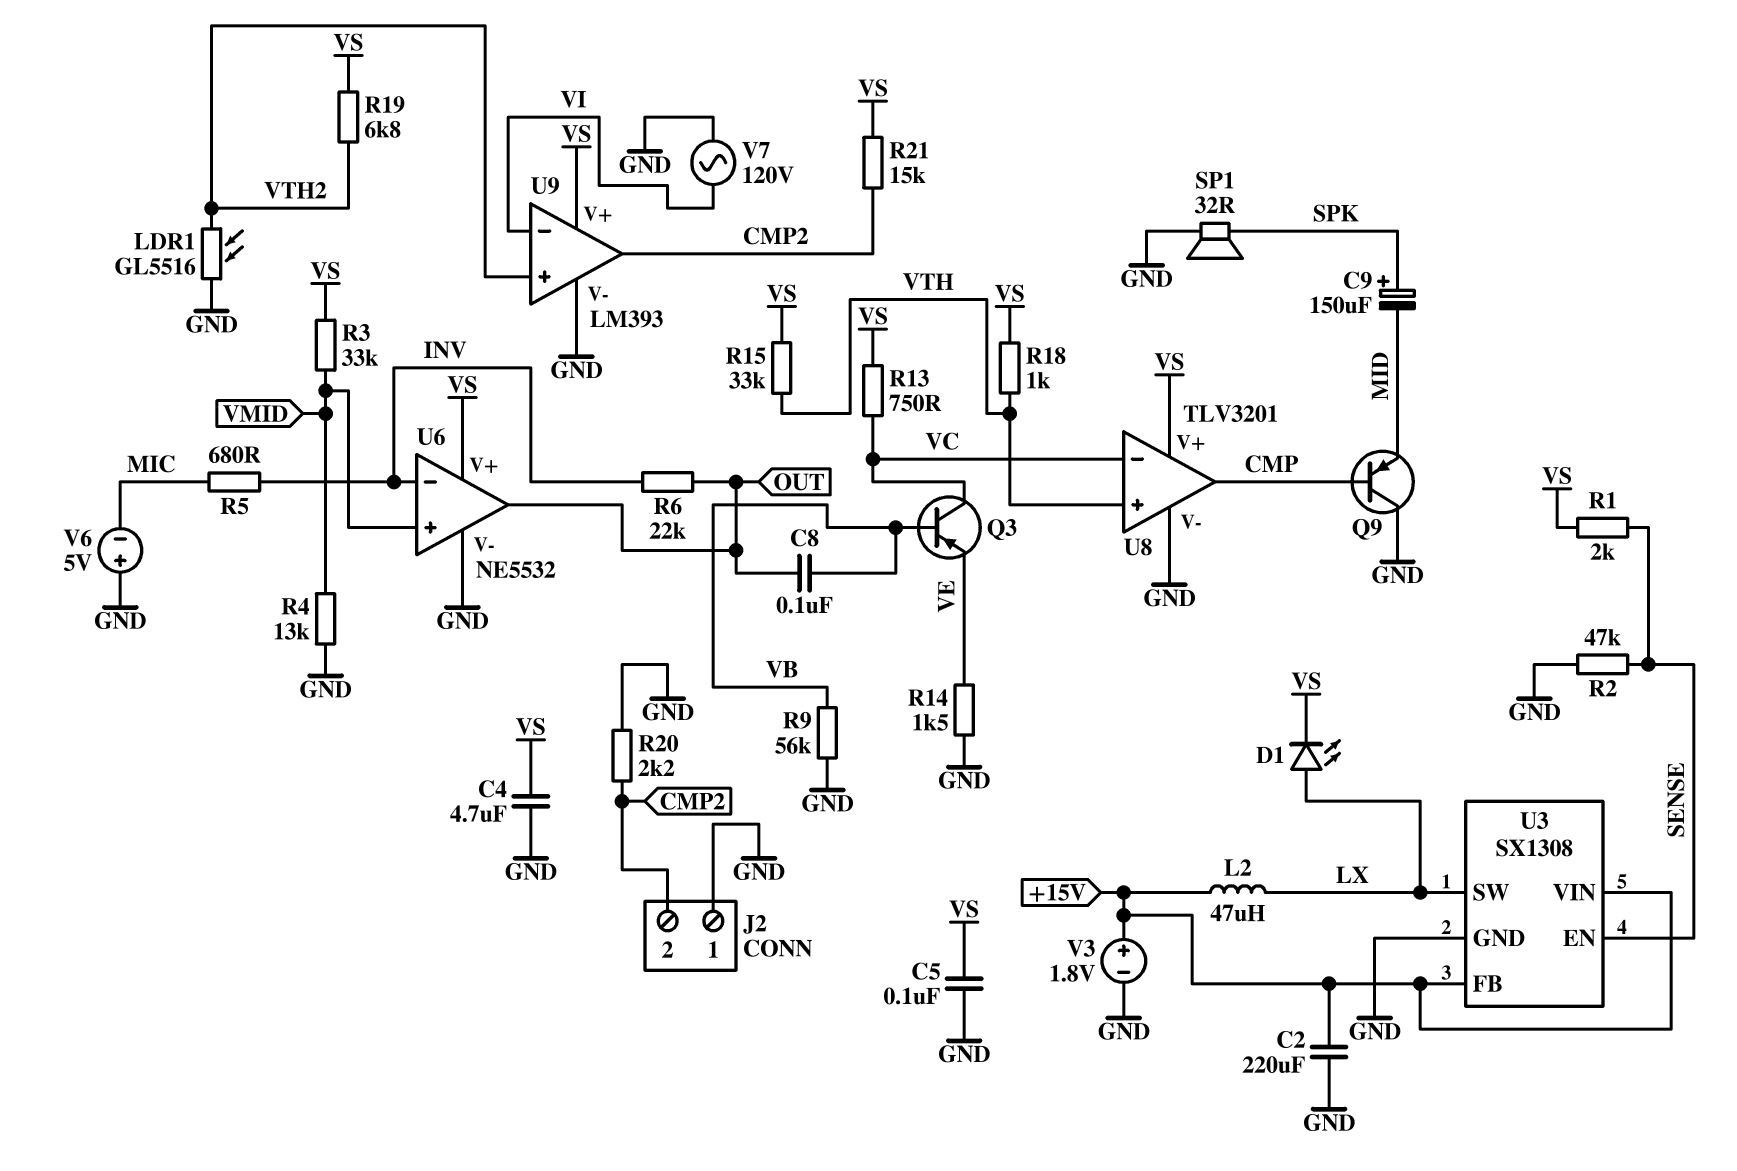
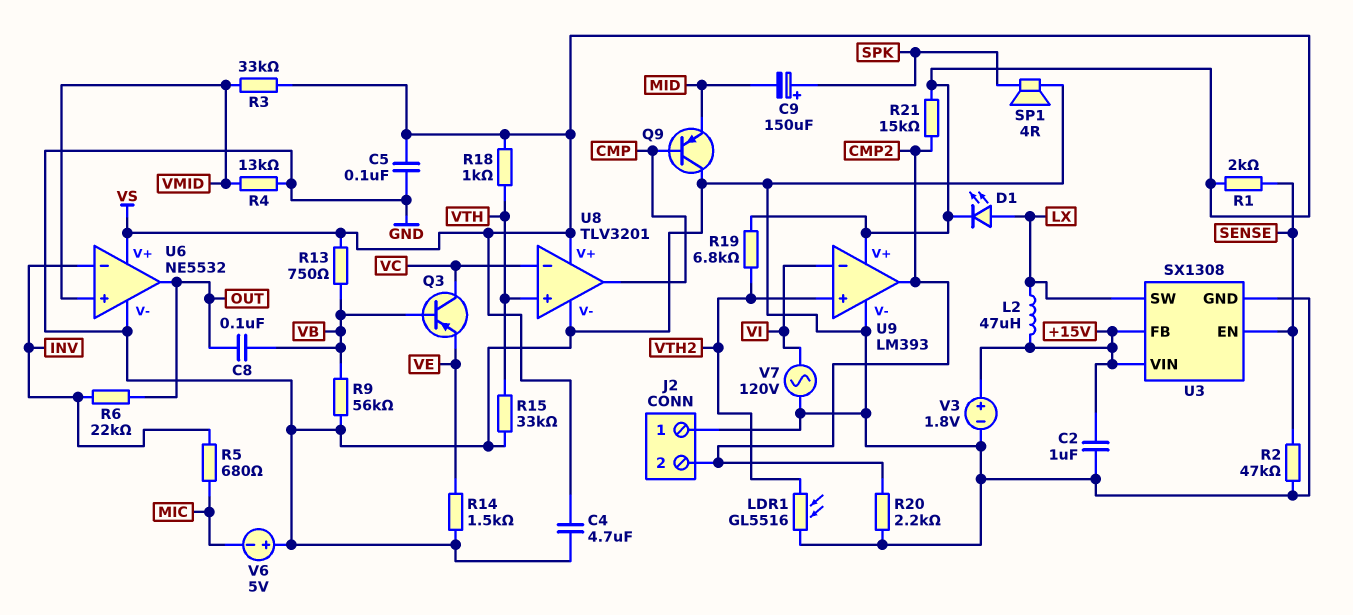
C2: 220uF (+15V, GND) -> 1uF (+15V, GND)
R13: 750 (VC, VS) -> 750 (VB, VS)
R15: 33k (VS, VTH) -> 33k (GND, VTH)
SP1: speaker 32R (GND, SPK) -> speaker 4R (GND, SPK)

